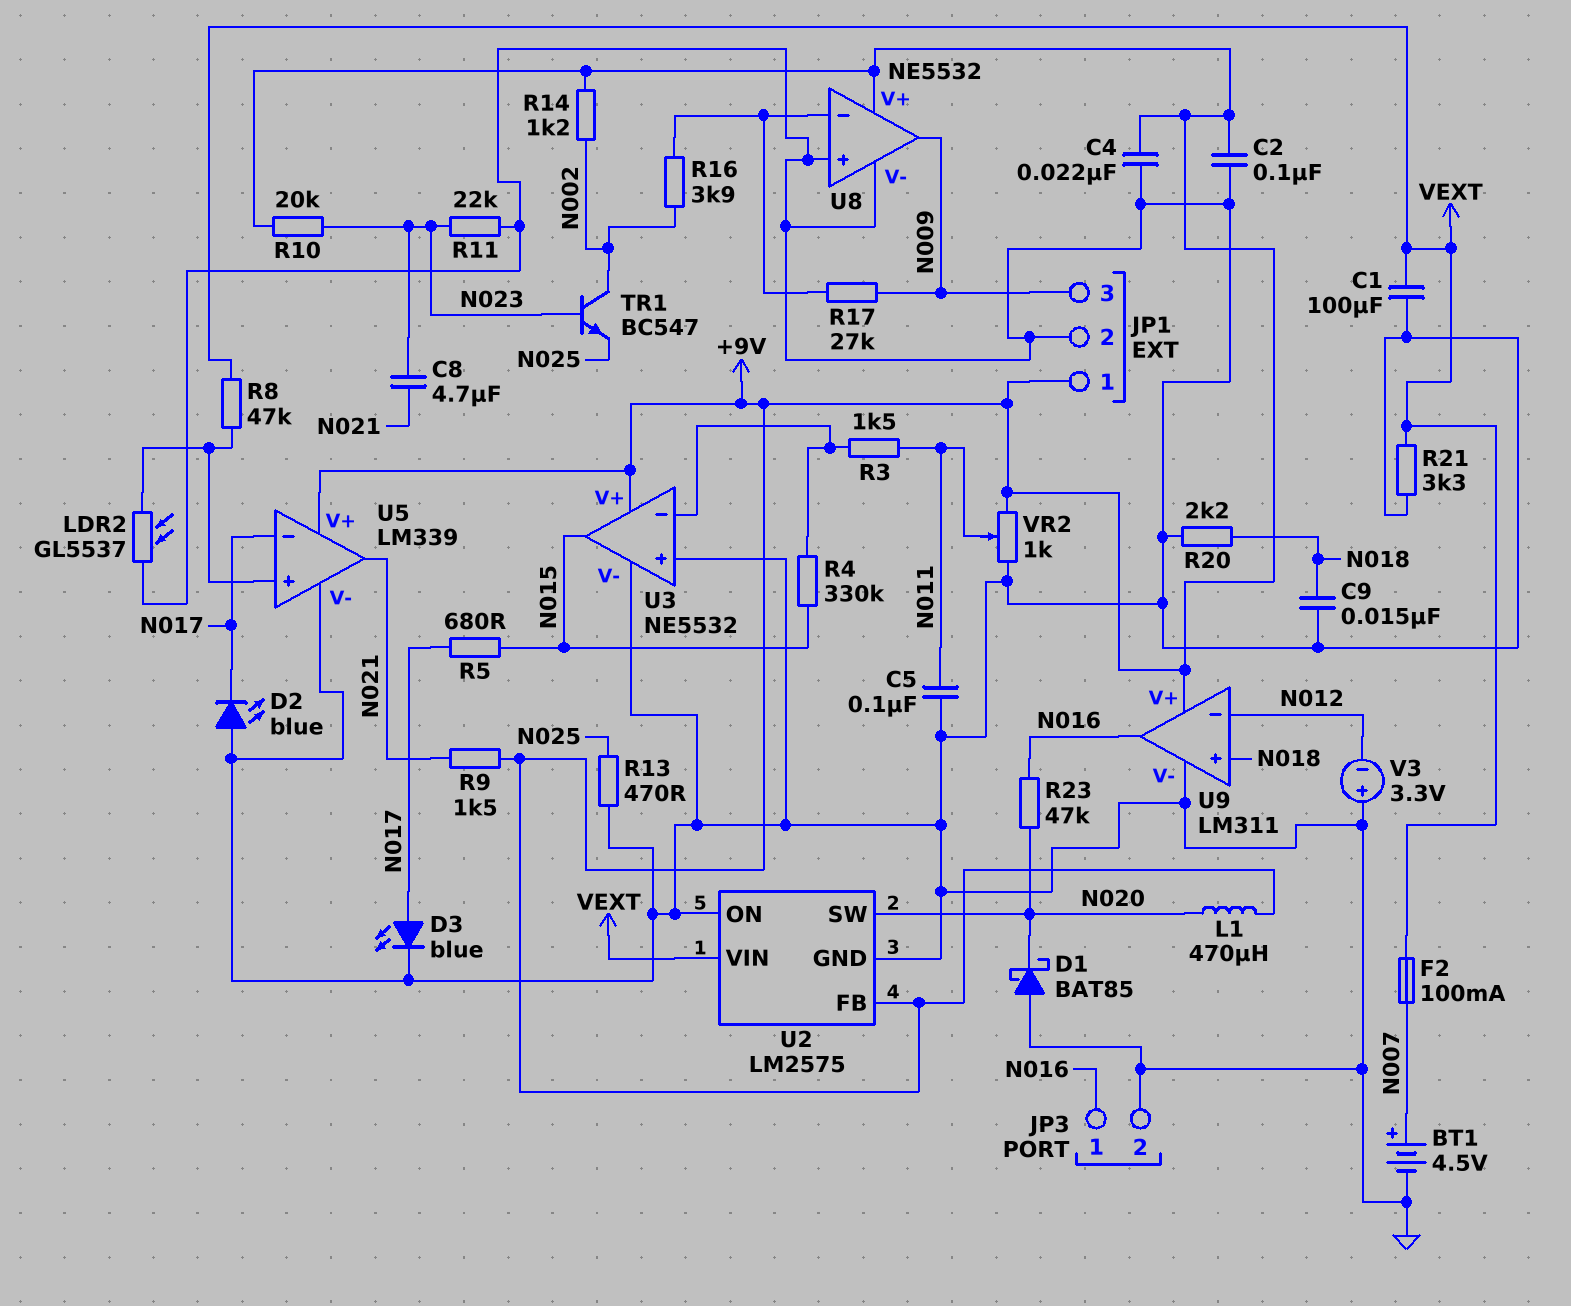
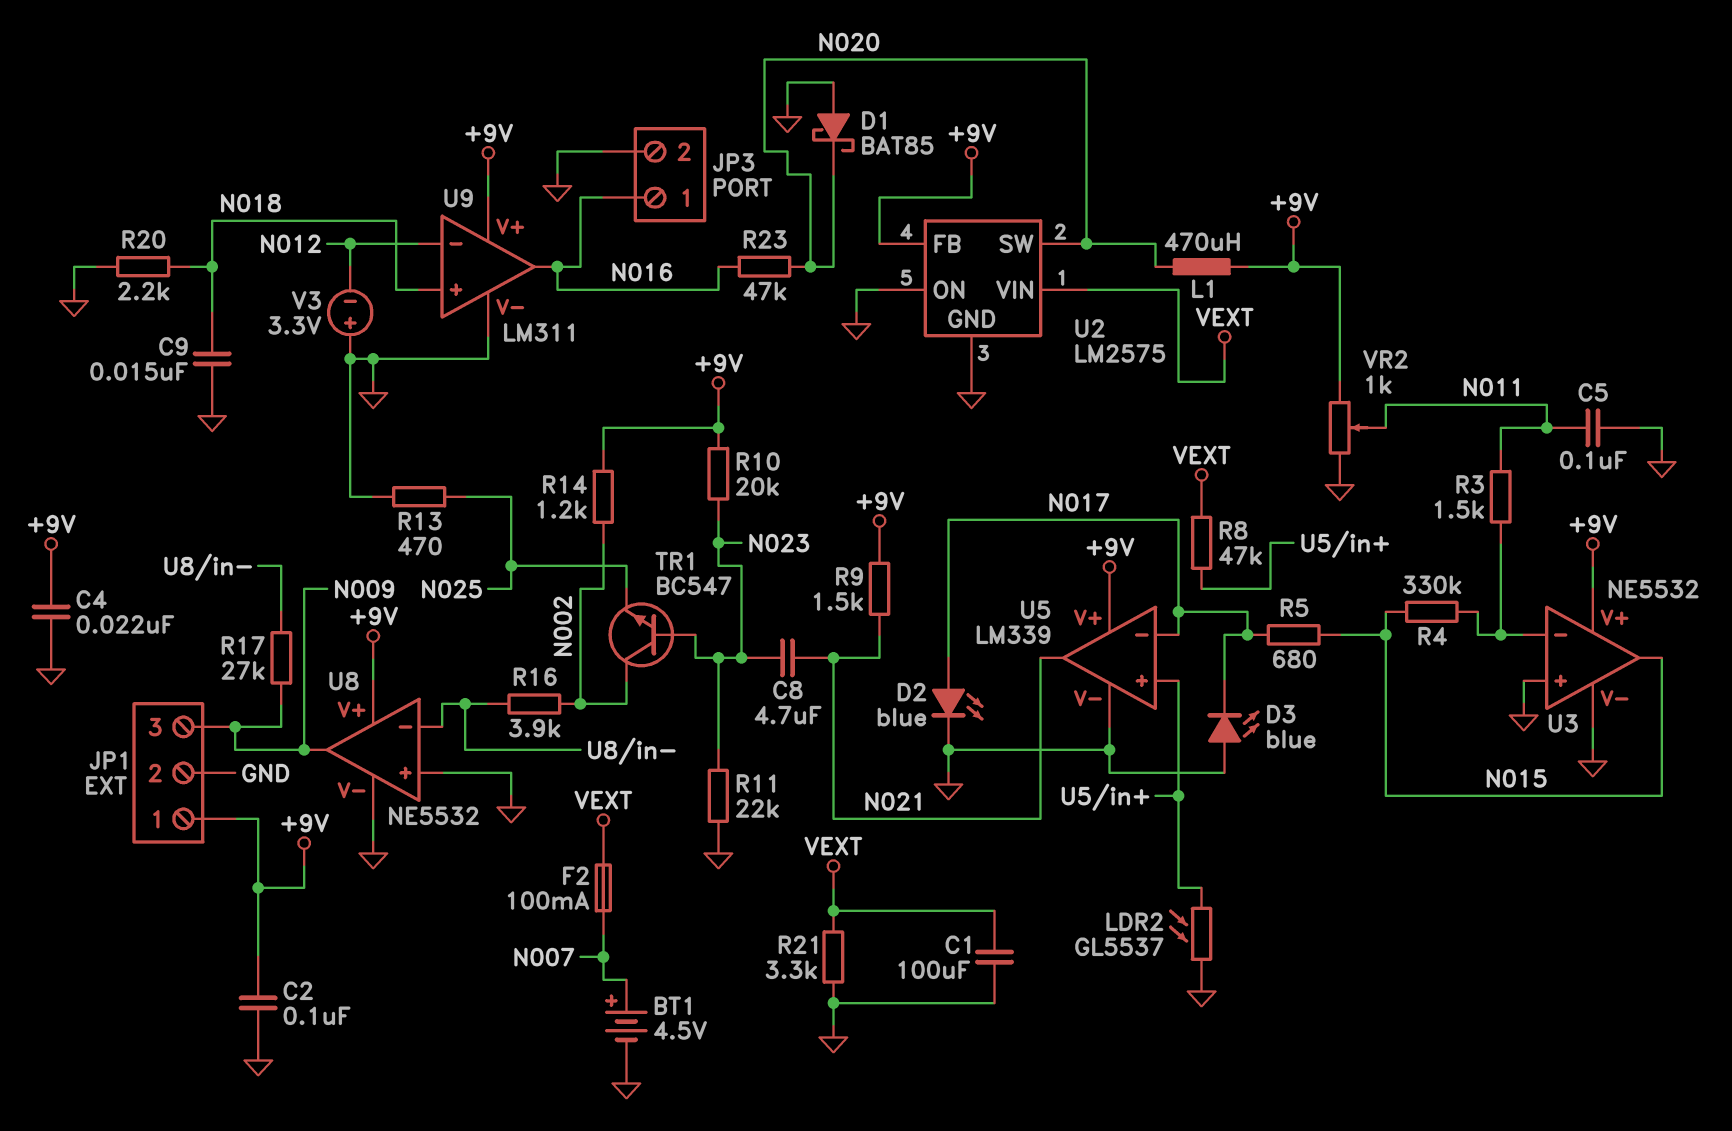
D2: LED blue (A GND, K N017) -> LED blue (A N017, K GND)
D3: LED blue (A N017, K GND) -> LED blue (A GND, K N017)

